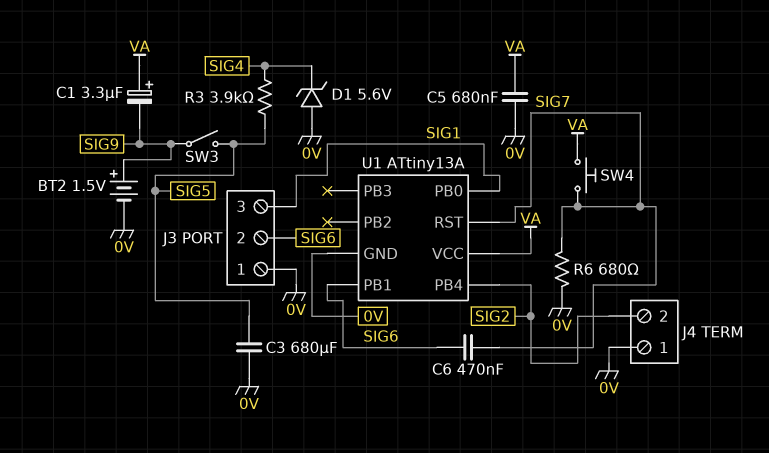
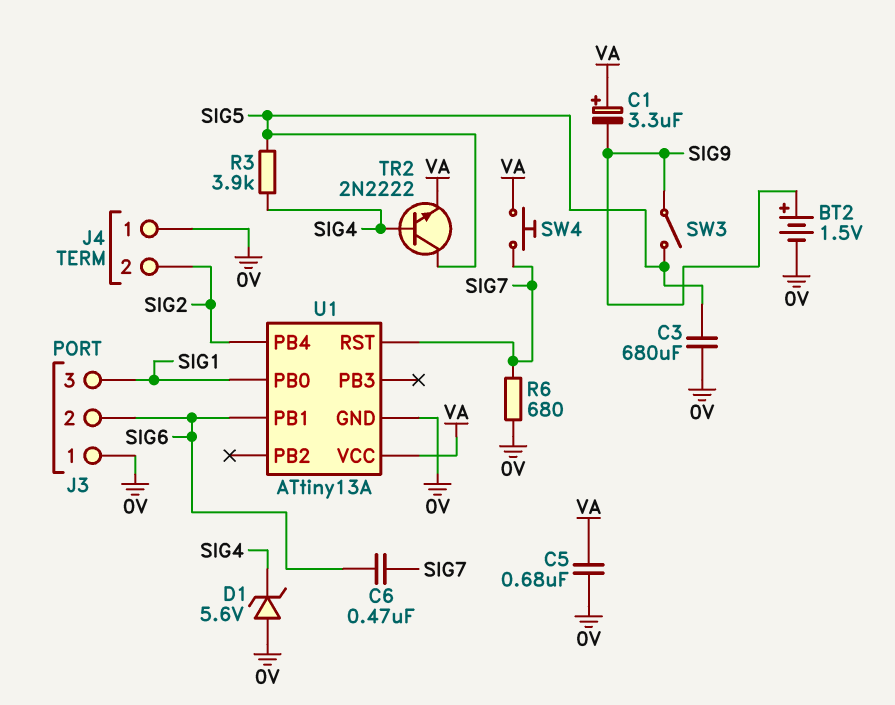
TR2: none -> NPN 2N2222 (B SIG4, C SIG5, E VA)

